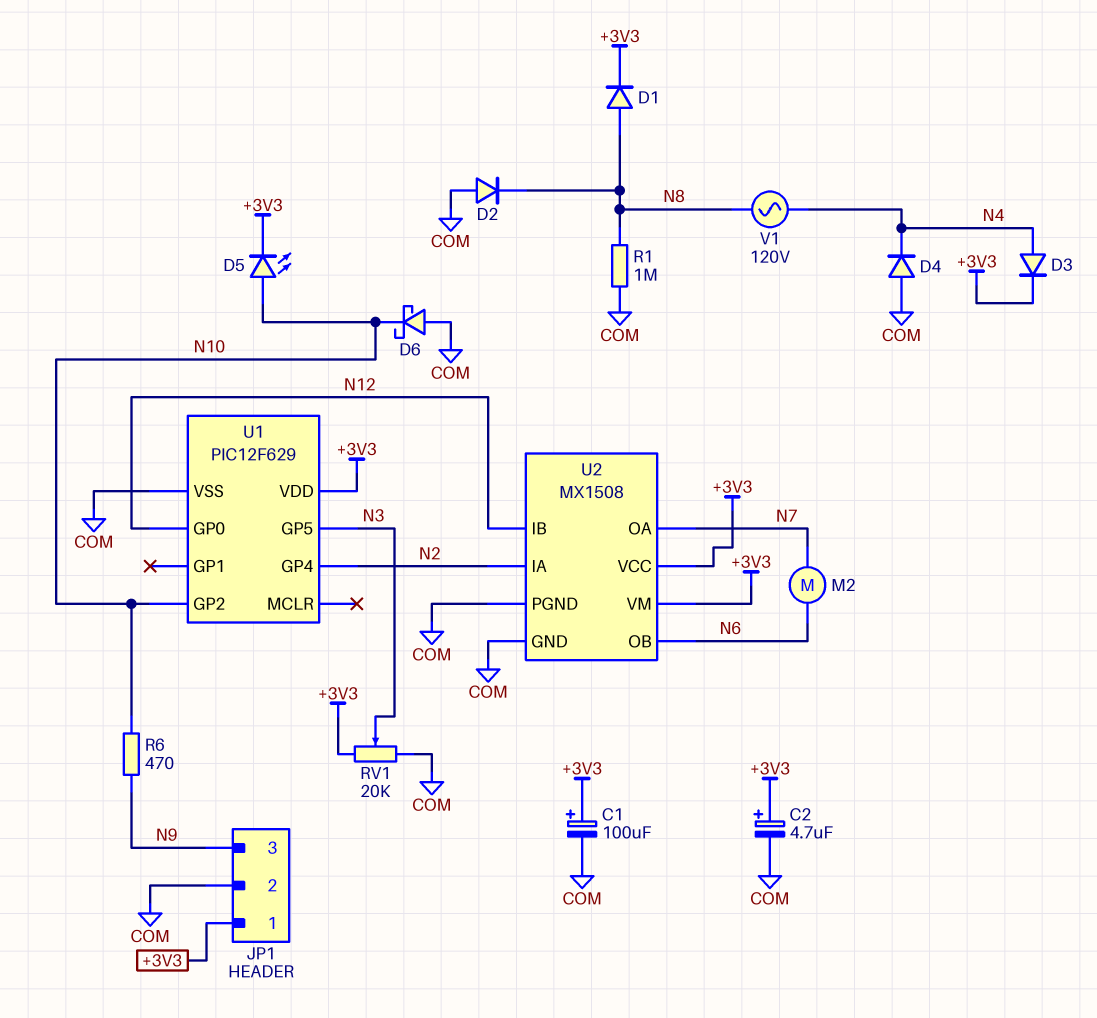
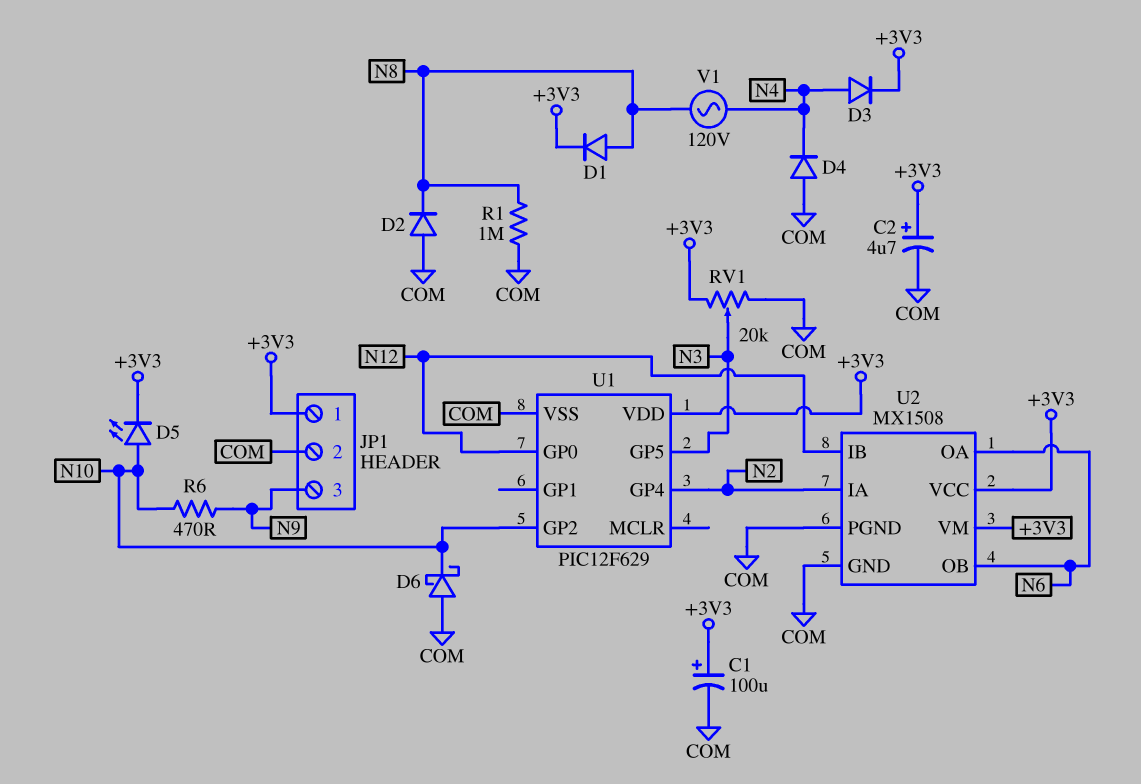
M2: motor (N6, N7) -> none
U2 pin OA: N7 -> N6

